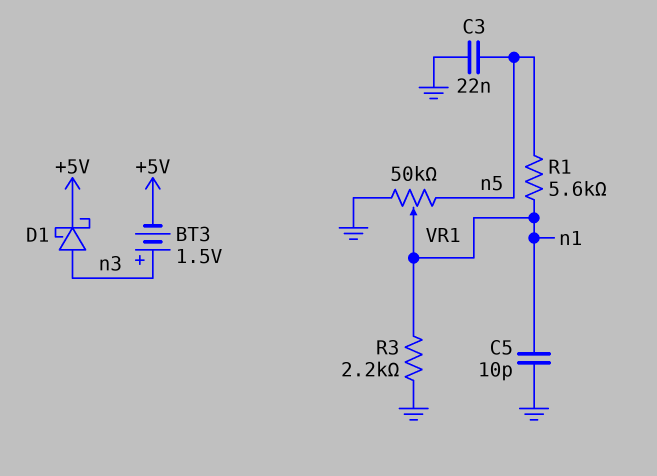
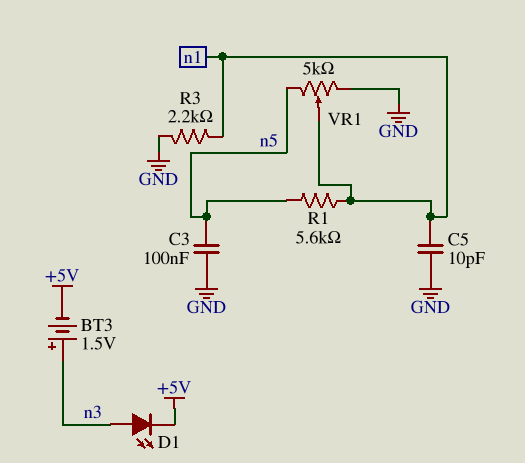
C3: 22nF (GND, n5) -> 100nF (GND, n5)
D1: schottky (A n3, K +5V) -> LED (A n3, K +5V)
VR1: 50k (GND, n5, wiper n1) -> 5k (GND, n5, wiper n1)

